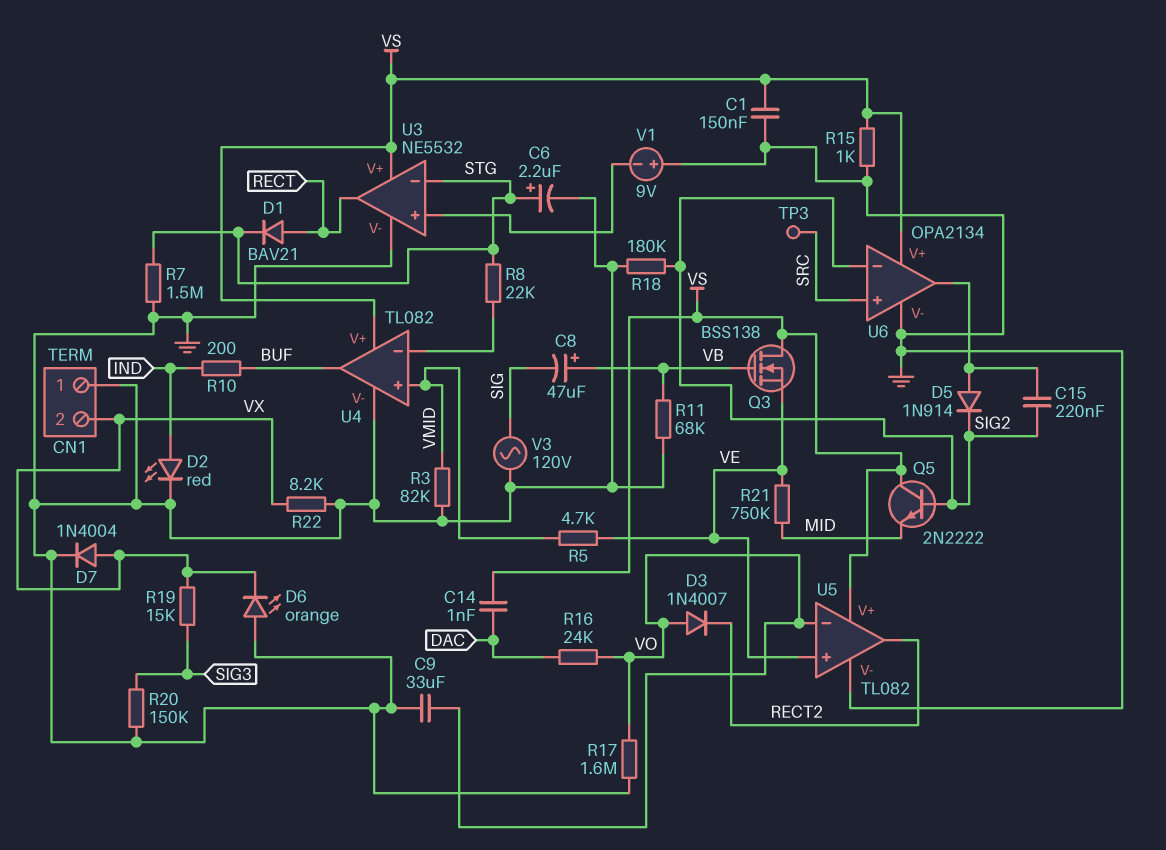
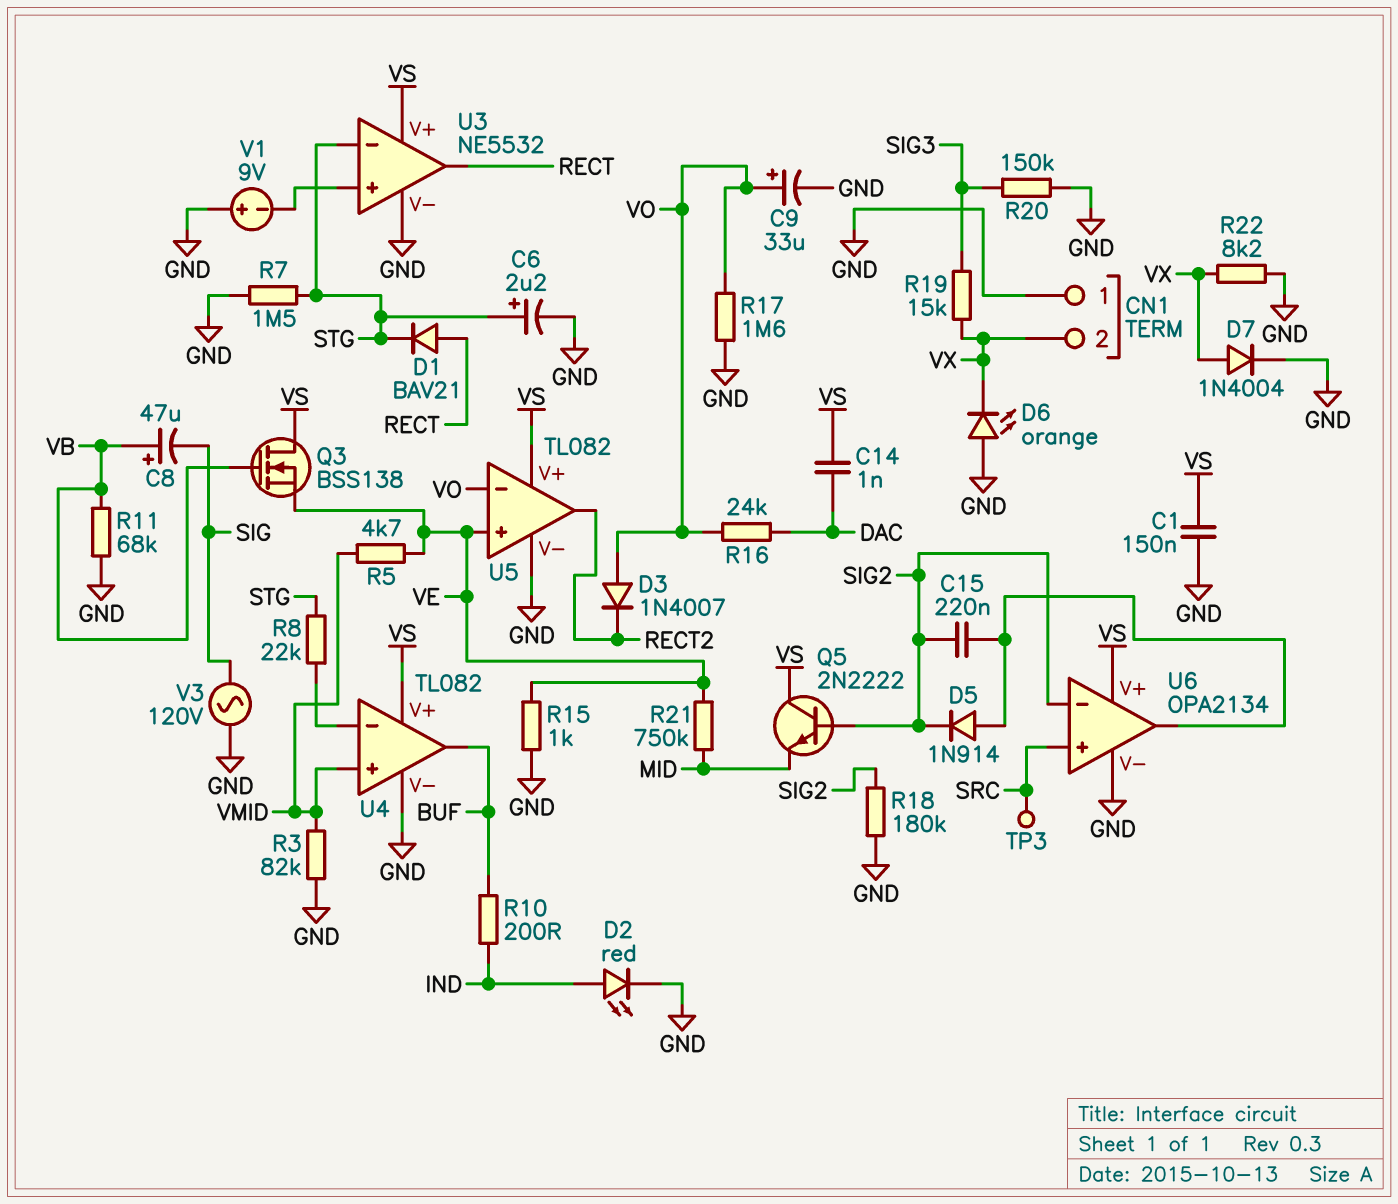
C9: 33uF (GND, VO) -> 33uF (plus VO, minus GND)
R15: 1k (GND, VS) -> 1k (GND, VE)

